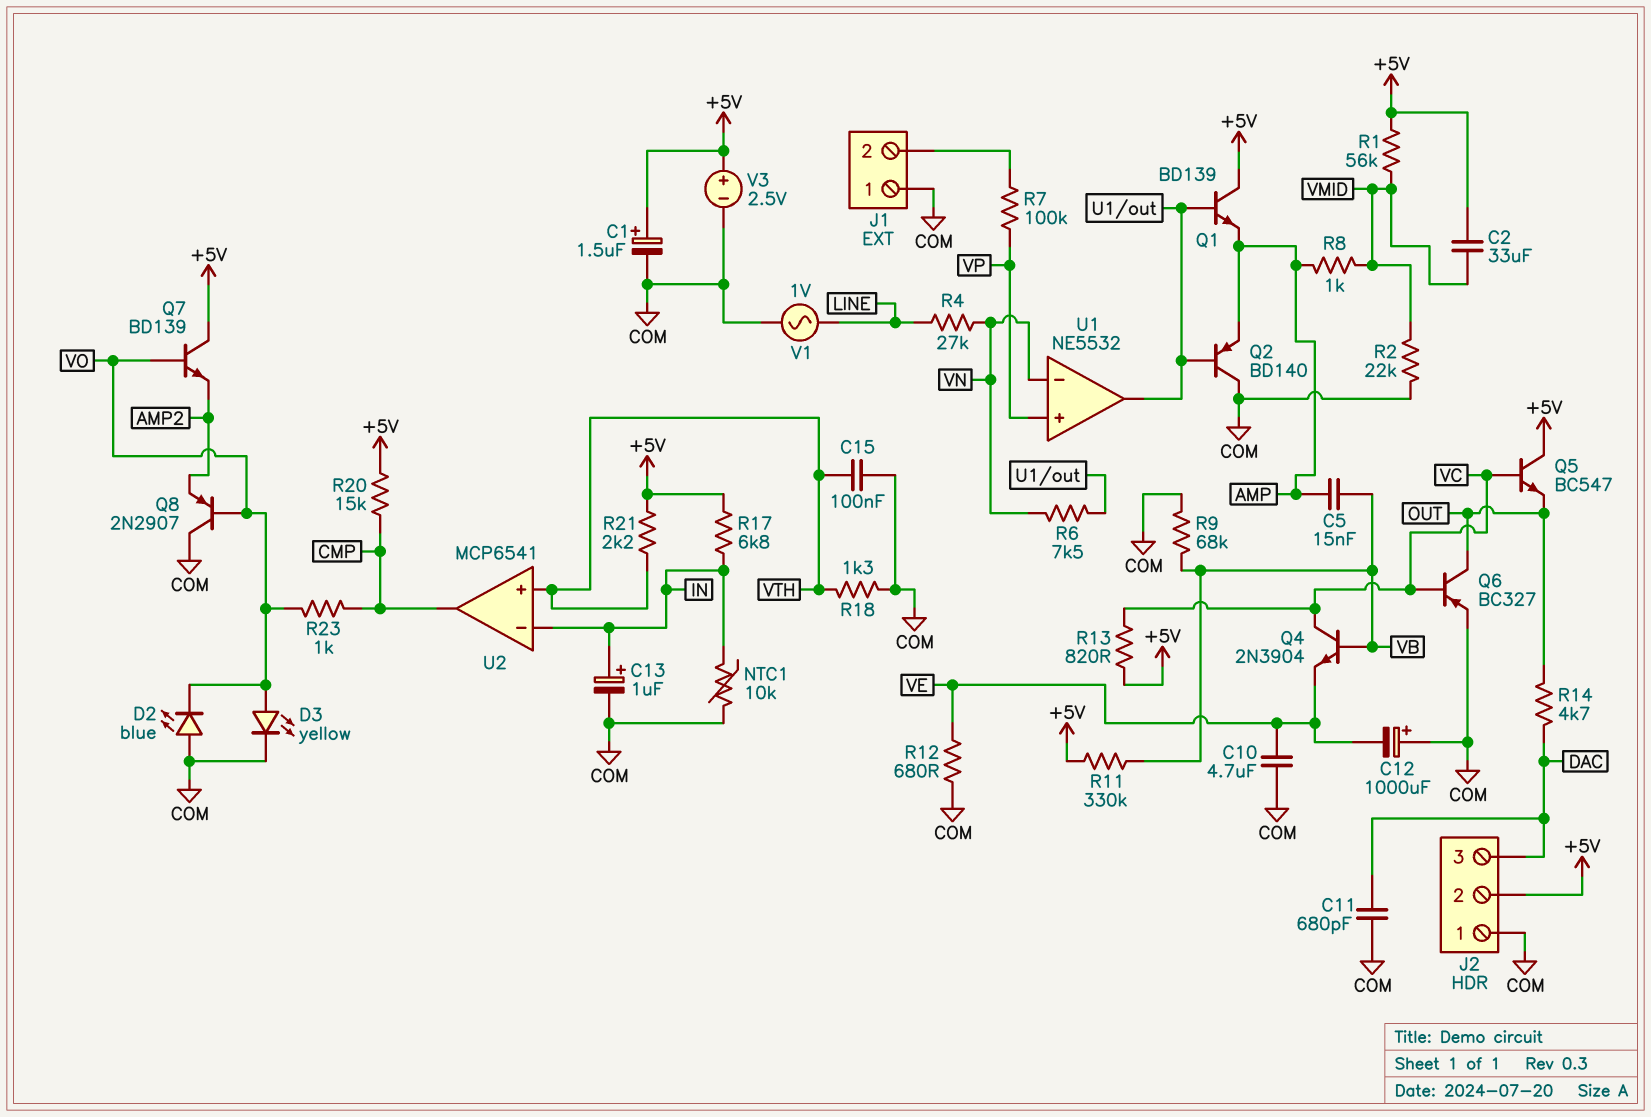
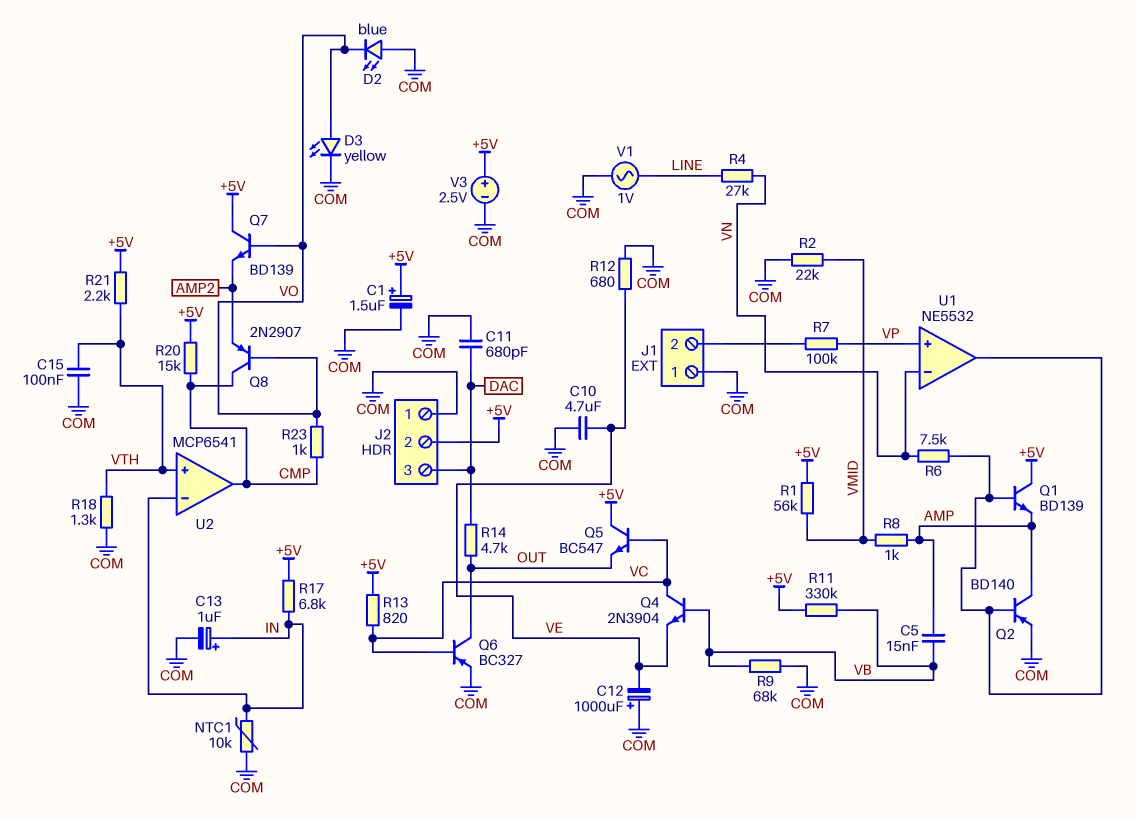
C2: 33uF (+5V, VMID) -> none
Q2: PNP BD140 (B U1/out, C COM, E AMP) -> PNP BD140 (B U1/out, C AMP, E COM)
Q8: PNP 2N2907 (B VO, C COM, E AMP2) -> PNP 2N2907 (B VO, C CMP, E AMP2)

